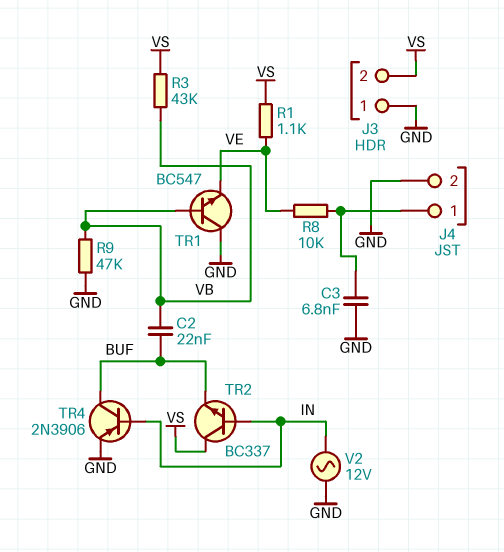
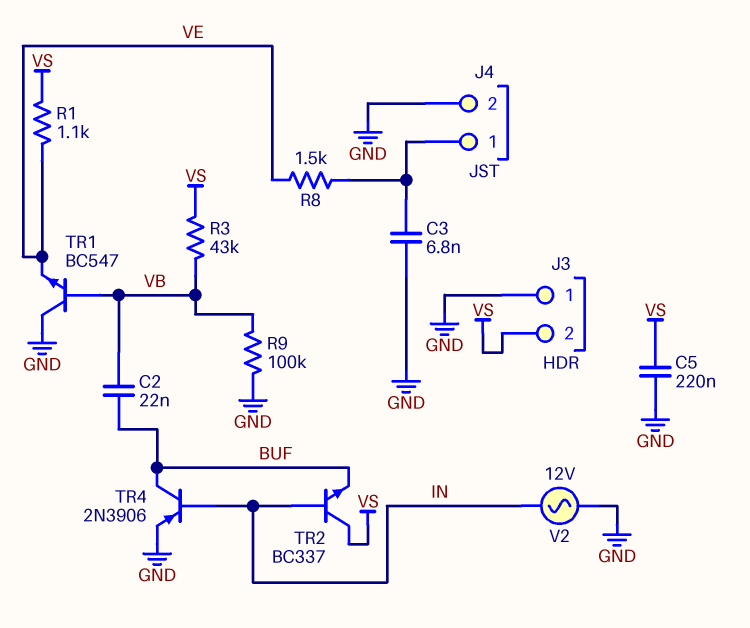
C5: none -> 220nF (GND, VS)
R8: 10k (J4/1, VE) -> 1.5k (J4/1, VE)
R9: 47k (GND, VB) -> 100k (GND, VB)

